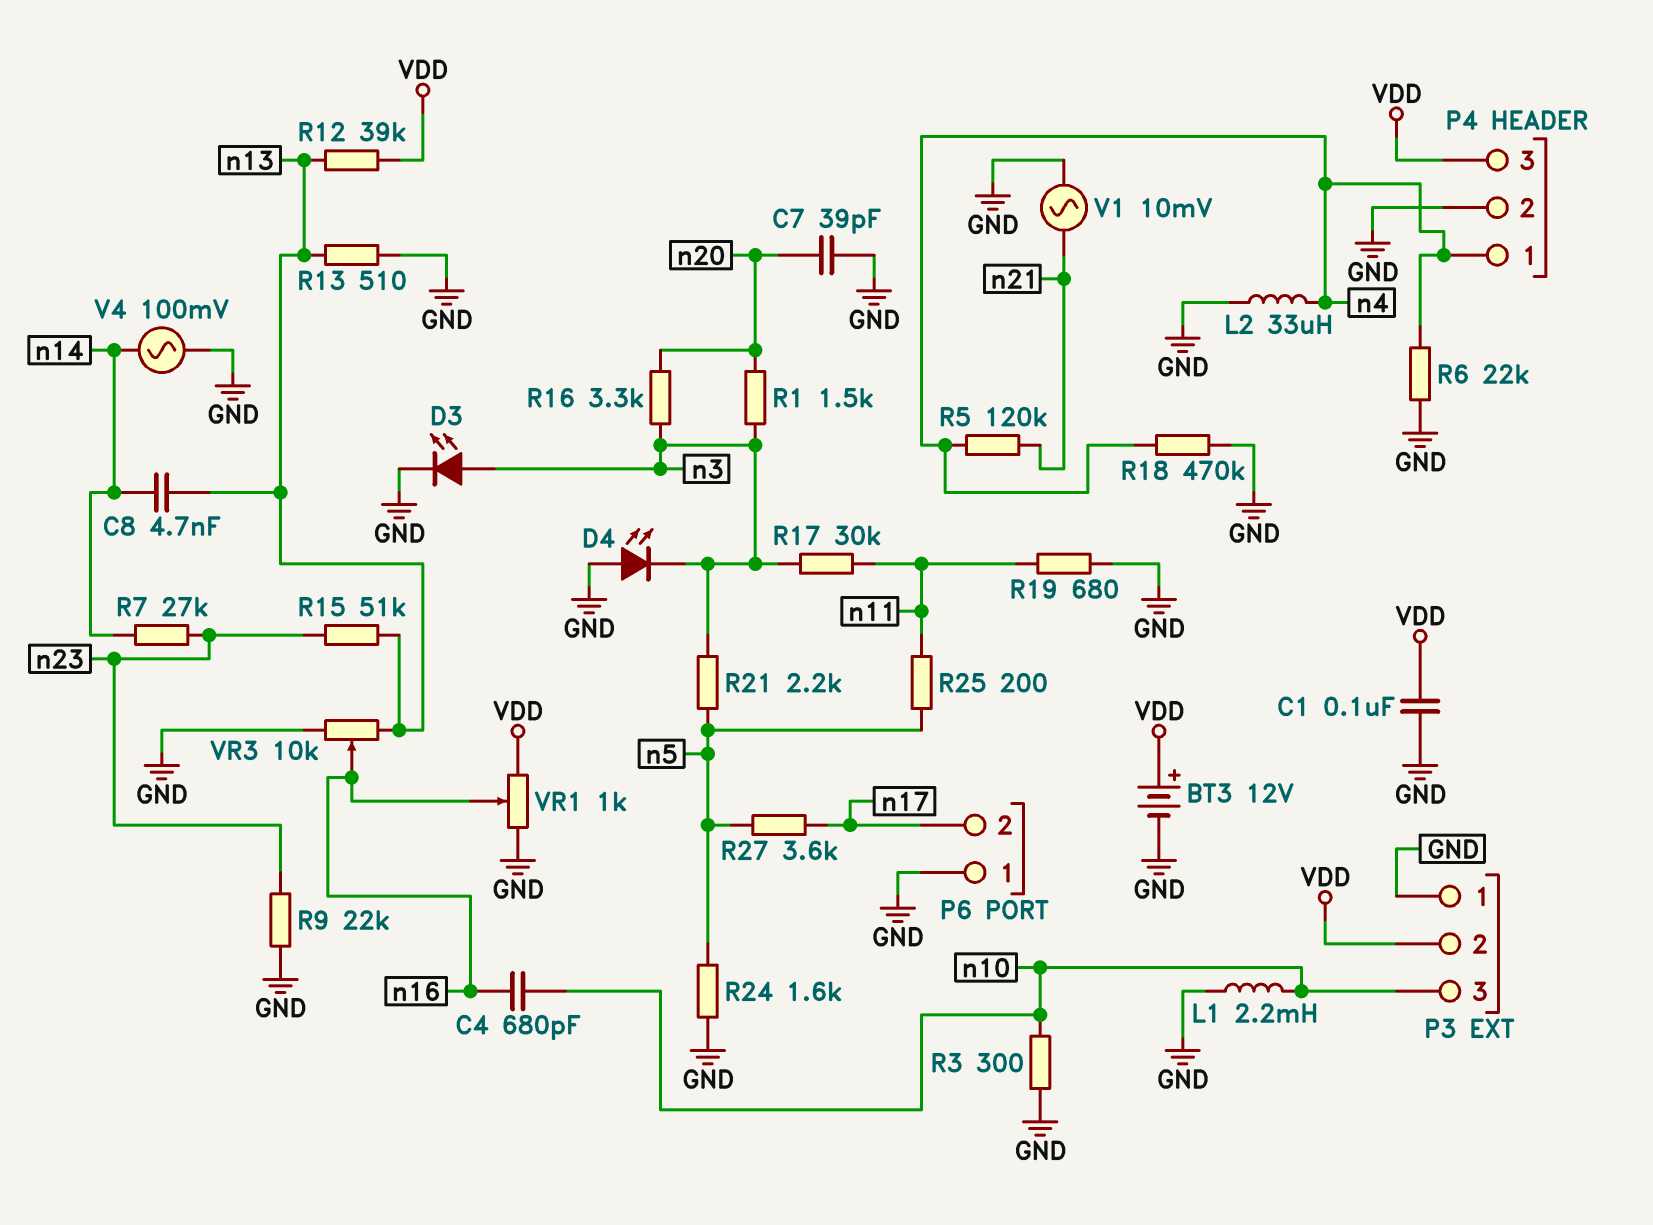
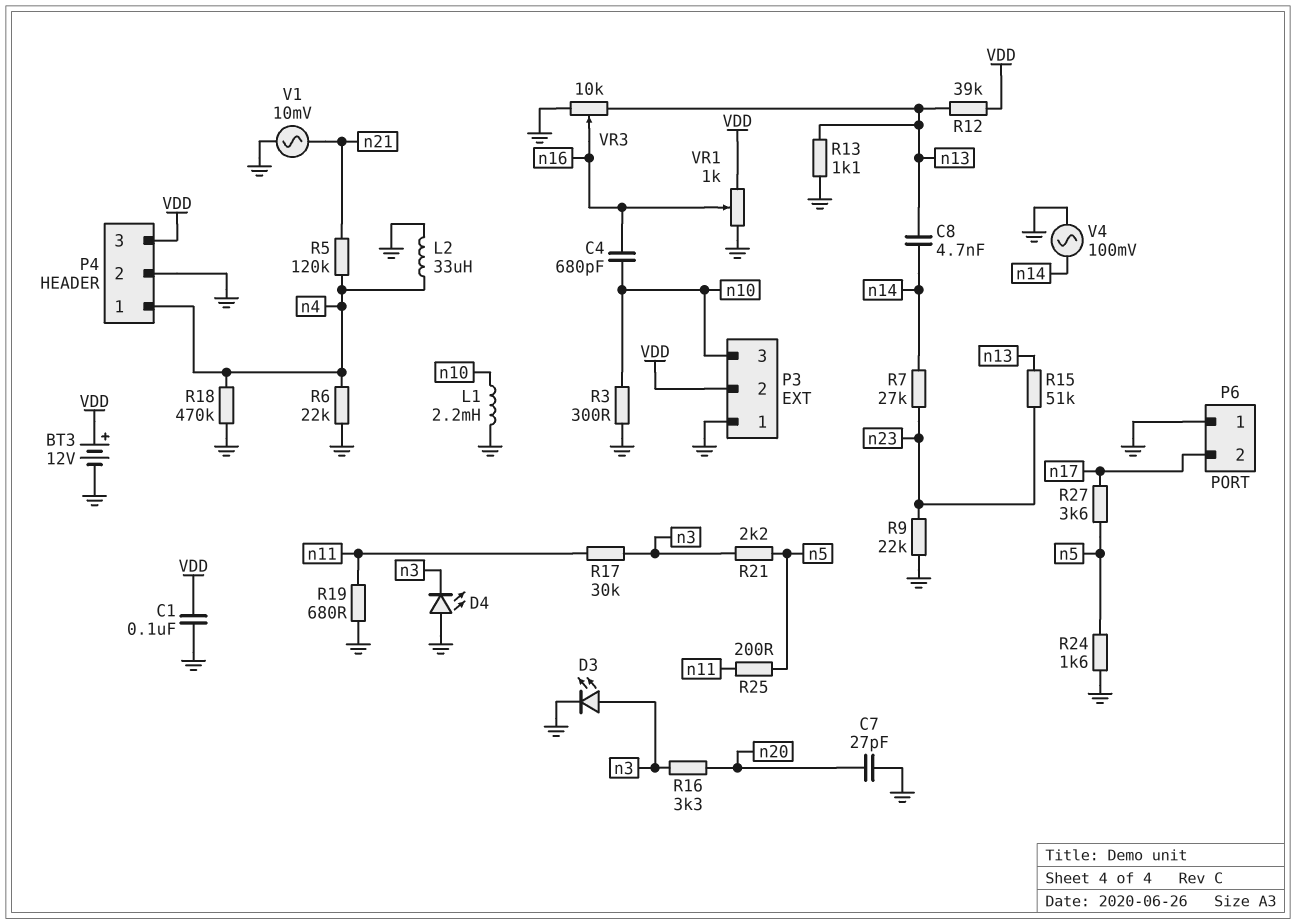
C7: 39pF (GND, n20) -> 27pF (GND, n20)
R1: 1.5k (n3, n20) -> none
R13: 510 (GND, n13) -> 1.1k (GND, n13)

